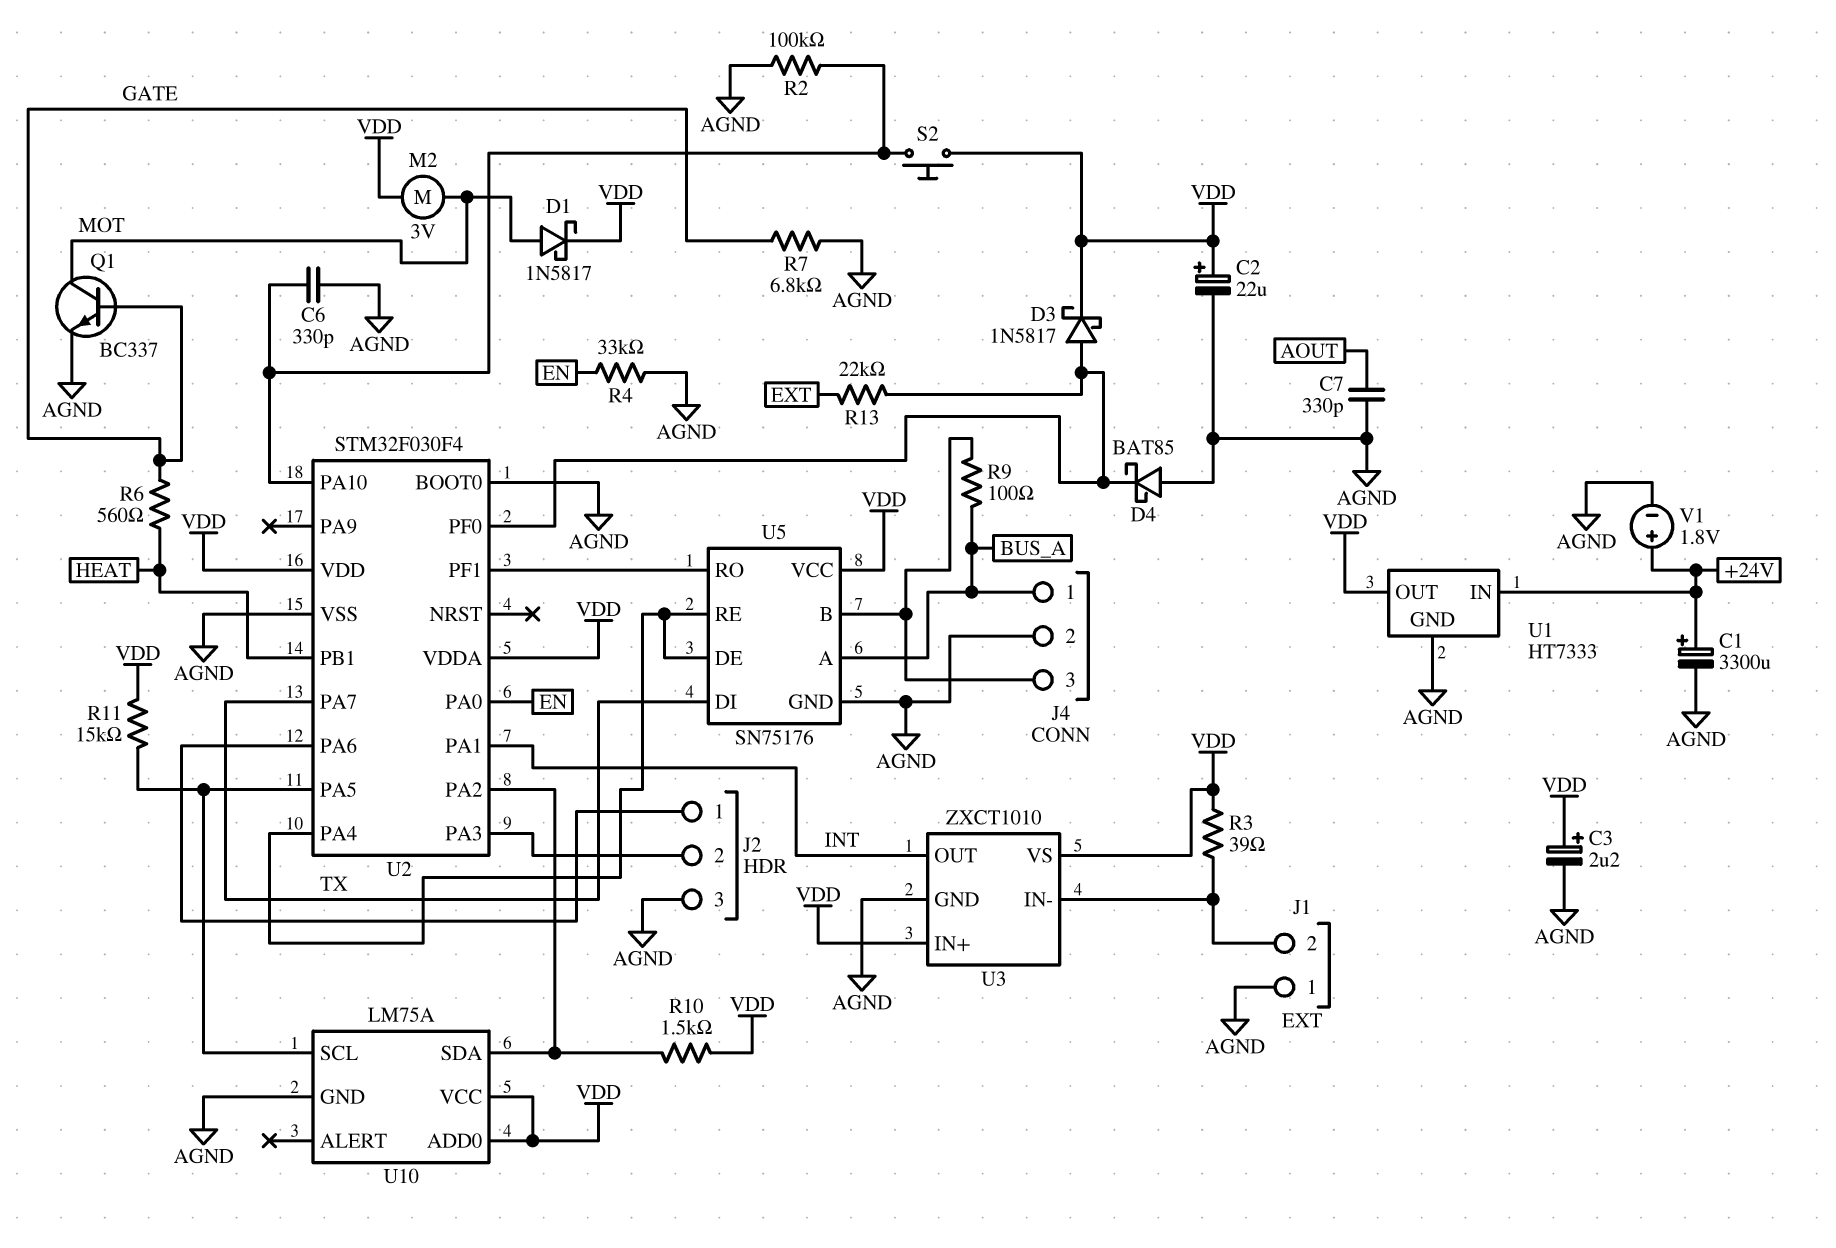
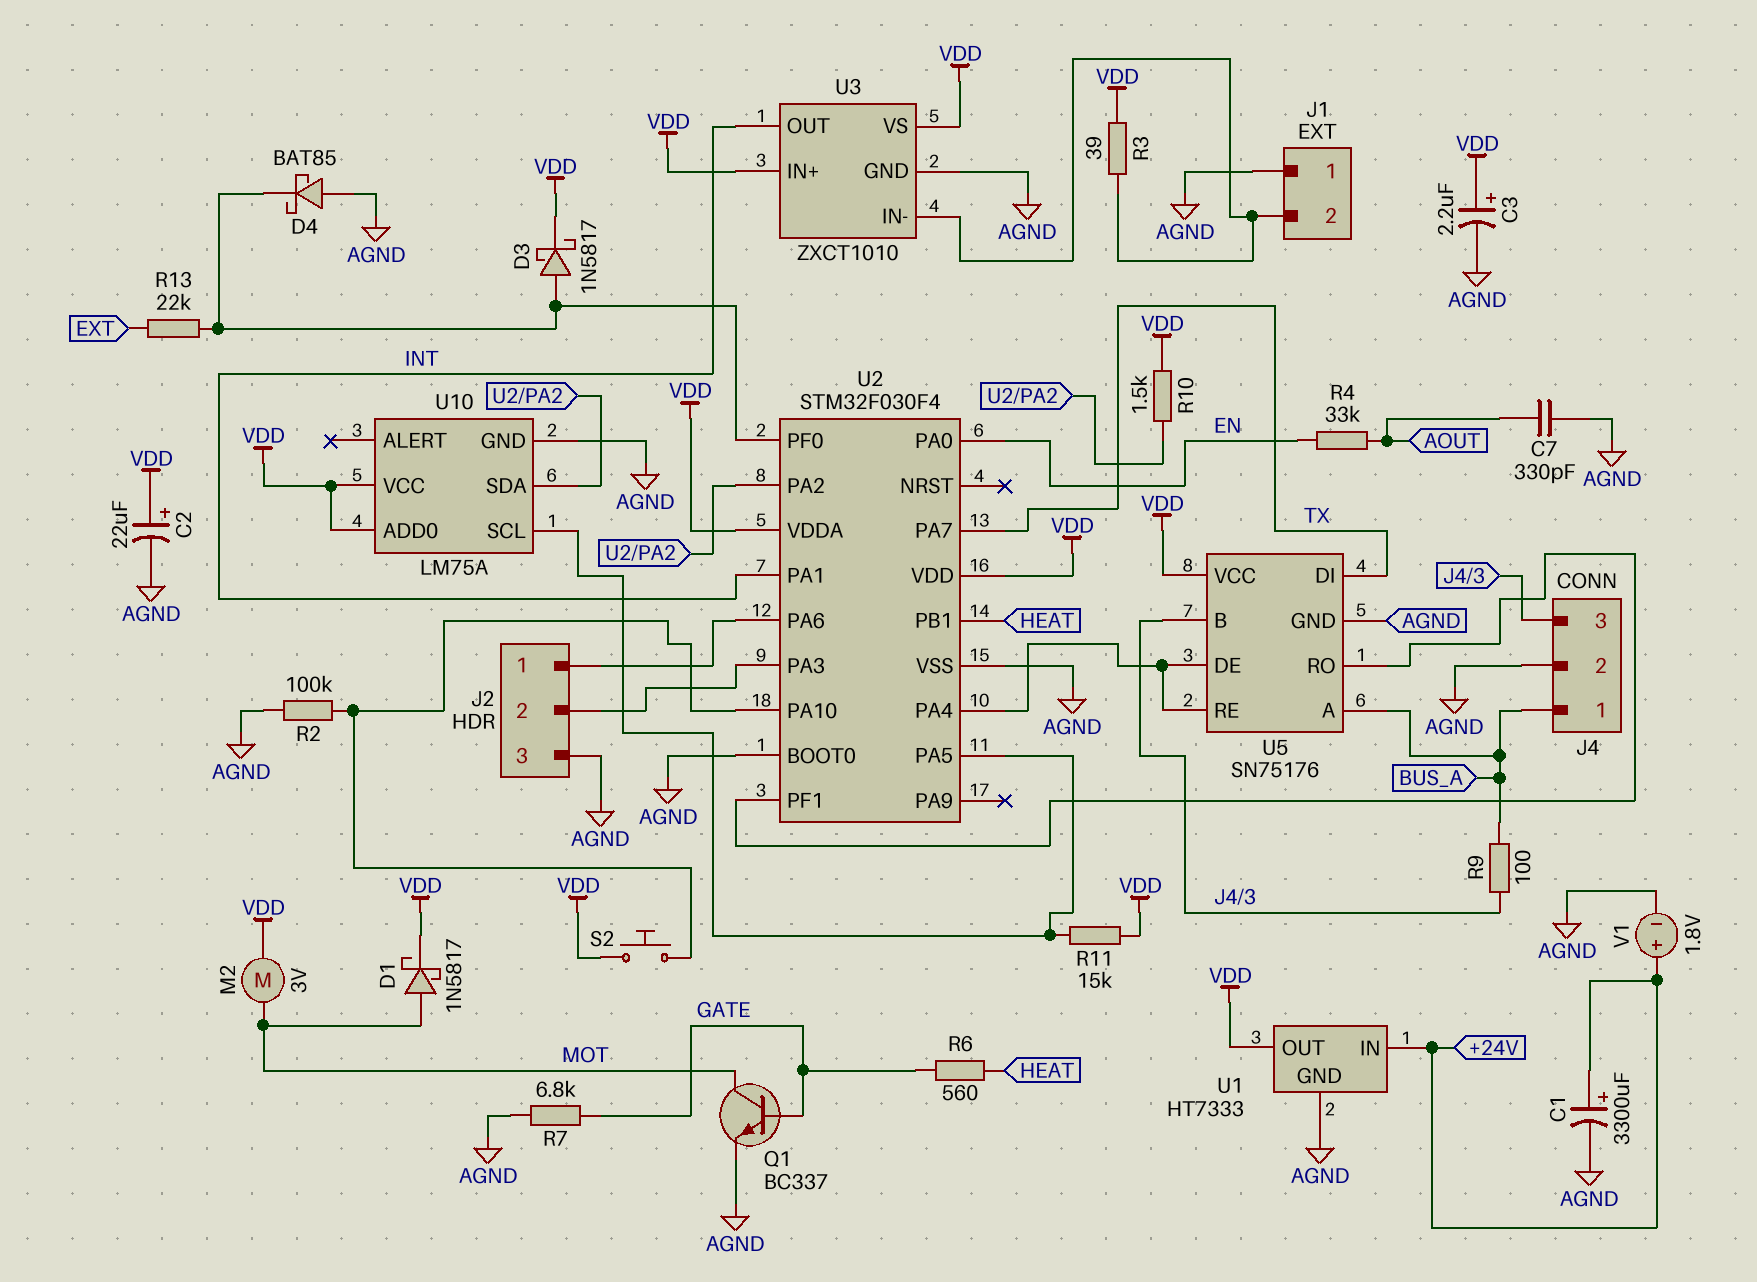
C6: 330pF (AGND, U2/PA10) -> none
R4: 33k (AGND, EN) -> 33k (AOUT, EN)

